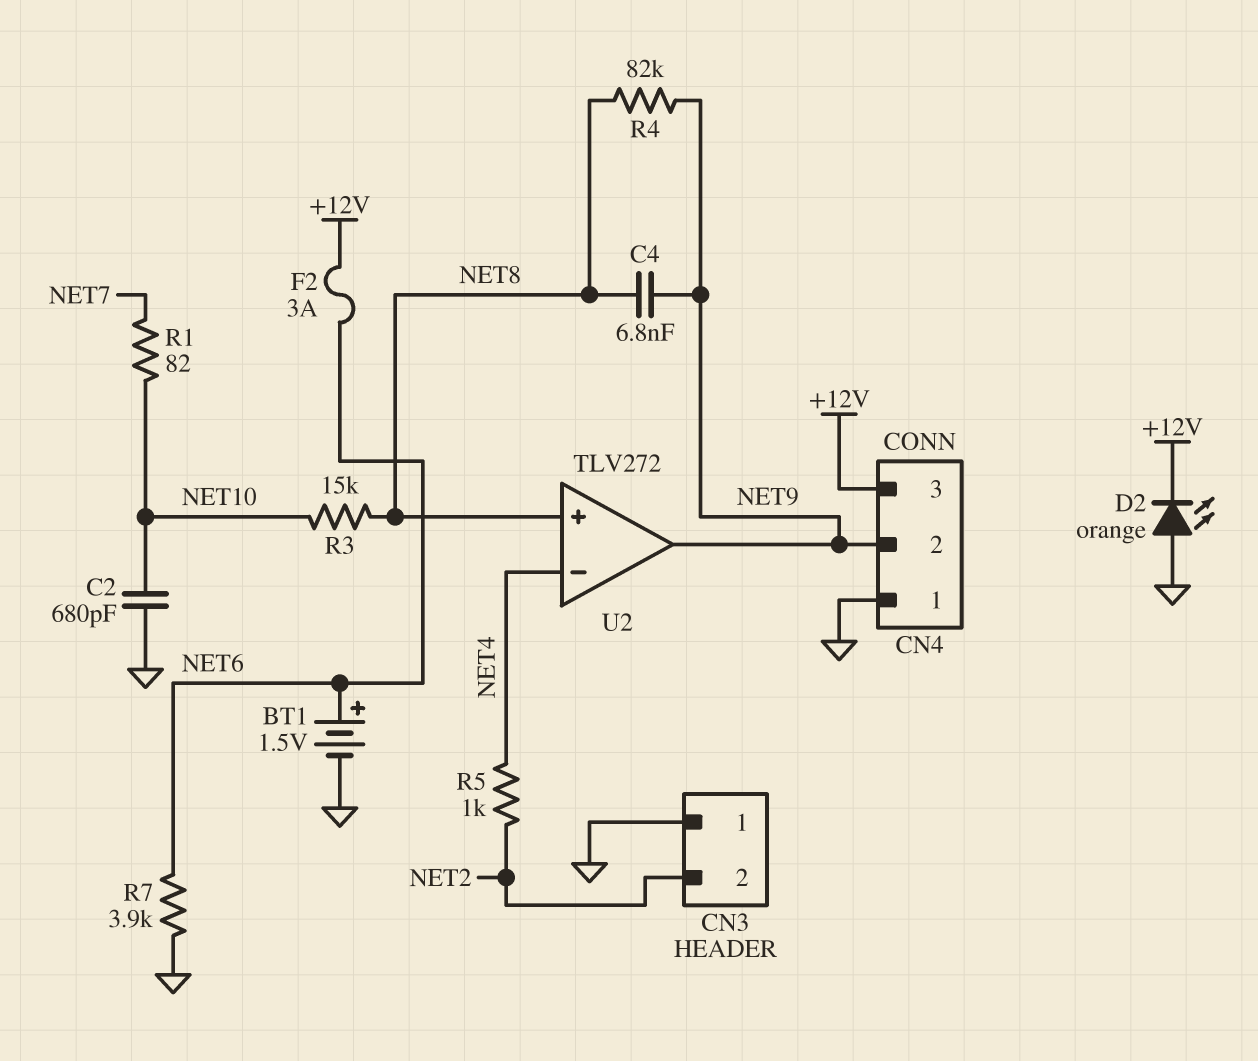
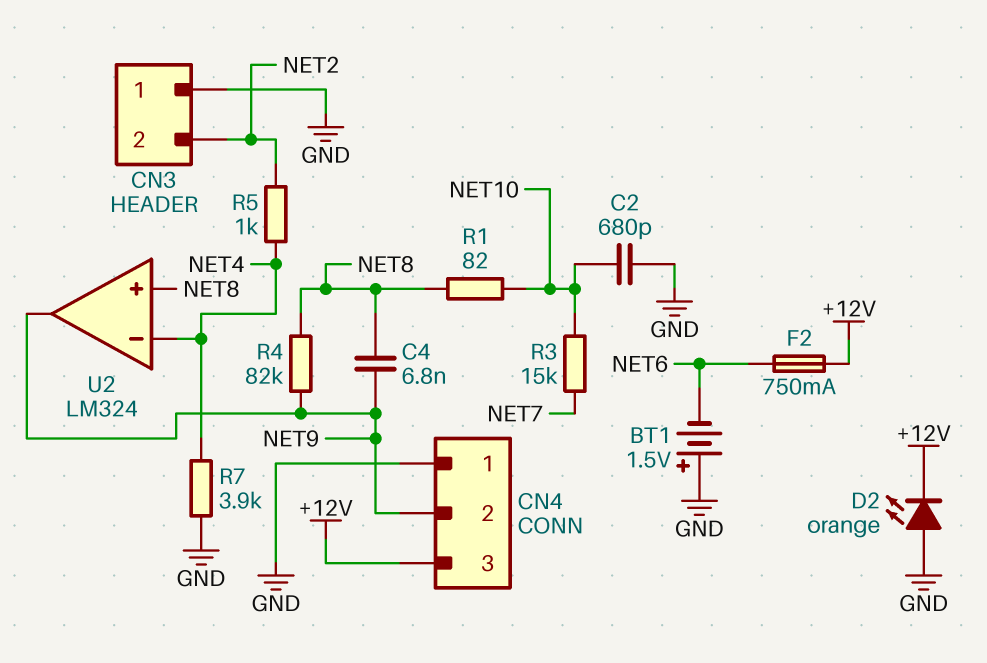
BT1: 1.5V (plus NET6, minus GND) -> 1.5V (plus GND, minus NET6)
F2: 3A (+12V, NET6) -> 750mA (+12V, NET6)
R1: 82 (NET7, NET10) -> 82 (NET8, NET10)
R3: 15k (NET8, NET10) -> 15k (NET7, NET10)
R7: 3.9k (GND, NET6) -> 3.9k (GND, NET4)
U2: TLV272 -> LM324

